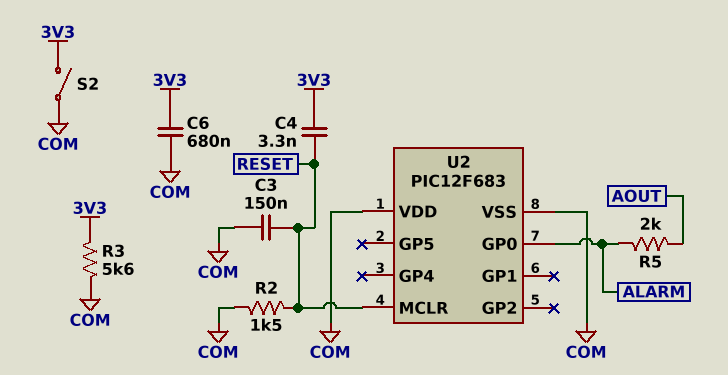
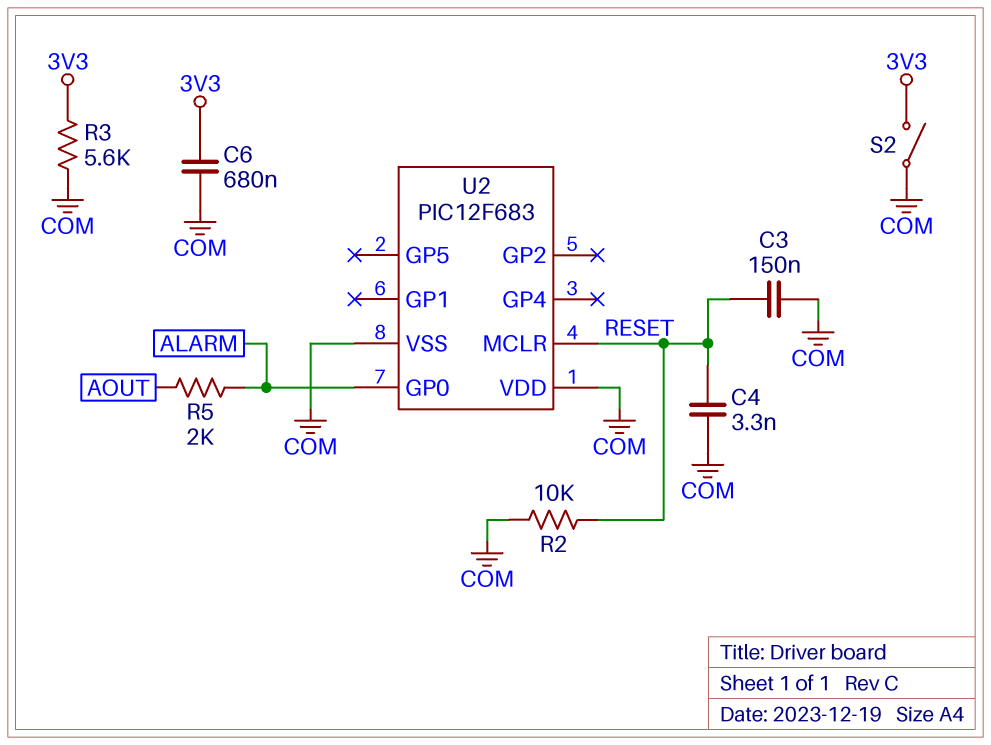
C4: 3.3nF (3V3, RESET) -> 3.3nF (COM, RESET)
R2: 1.5k (COM, RESET) -> 10k (COM, RESET)

